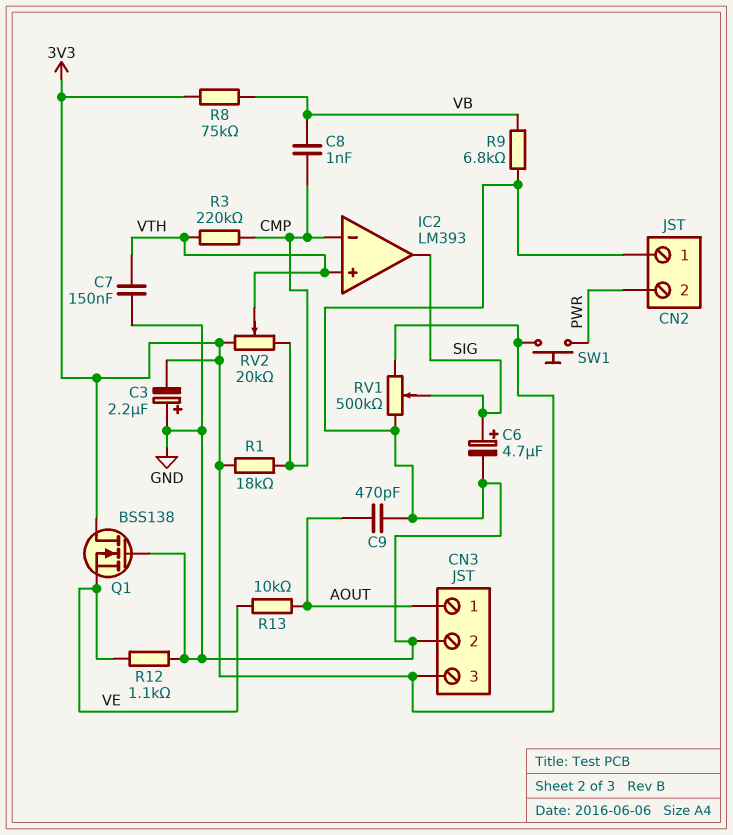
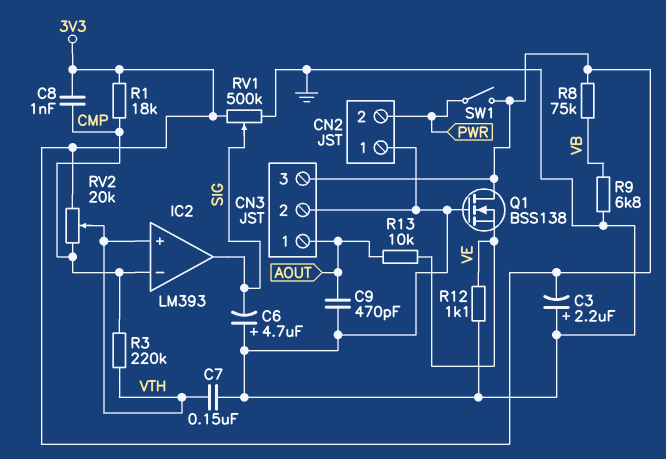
C6: 4.7uF (plus SIG, minus GND) -> 4.7uF (plus GND, minus SIG)
C8: 1nF (CMP, VB) -> 1nF (3V3, CMP)
SW1: button (3V3, PWR) -> switch (3V3, PWR)

